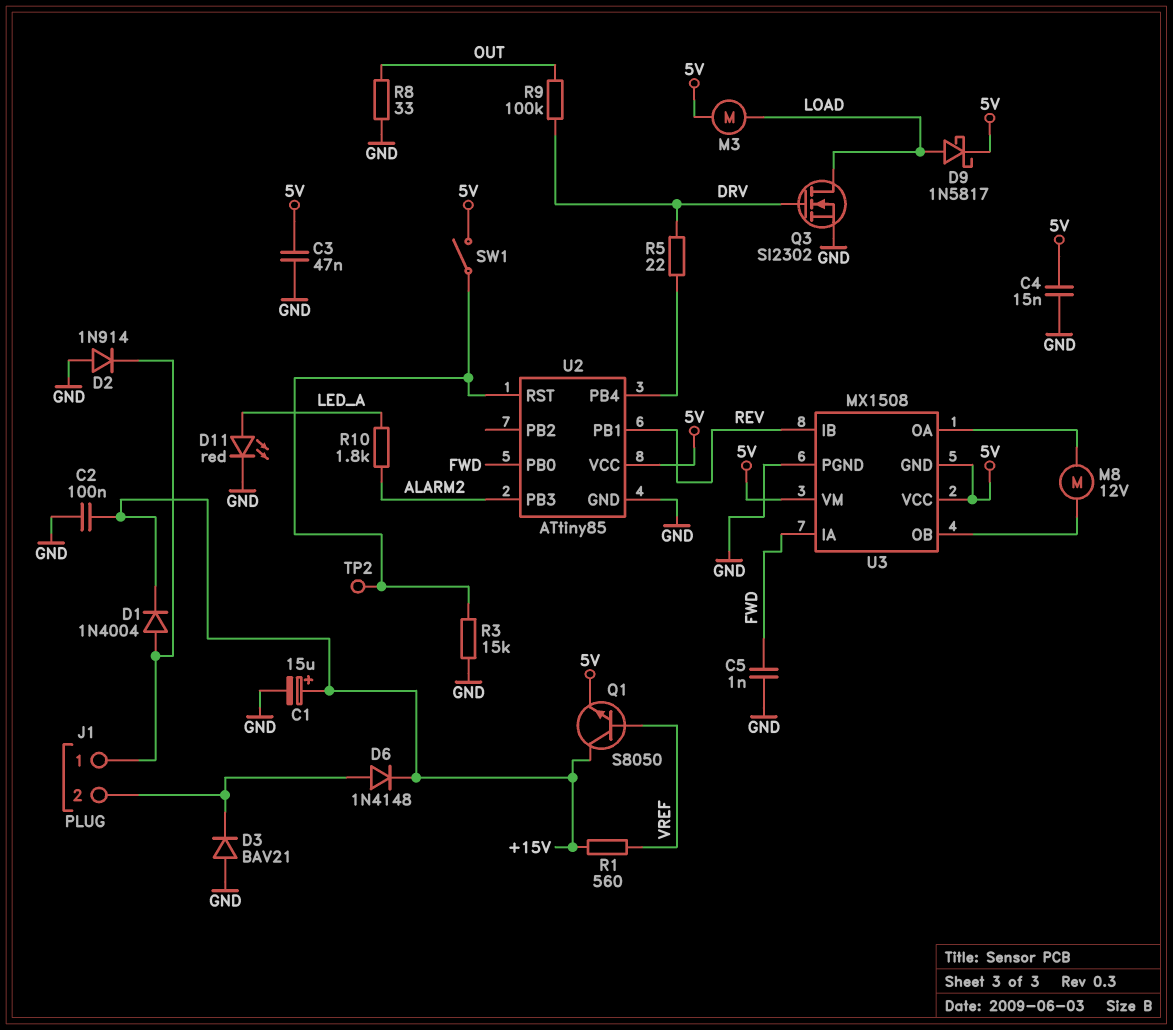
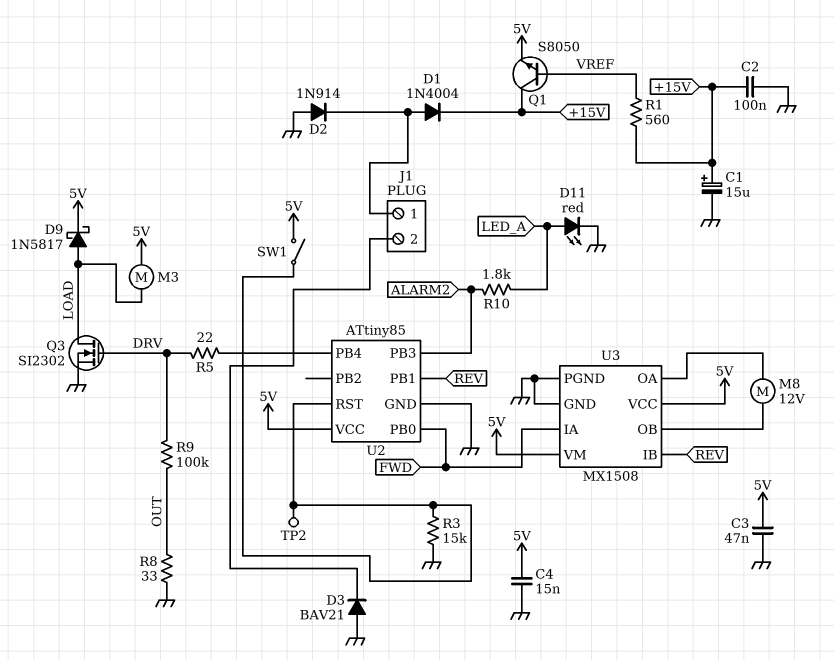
C5: 1nF (FWD, GND) -> none
D6: diode 1N4148 (A J1/2, K +15V) -> none
U3 pin GND: 5V -> GND

